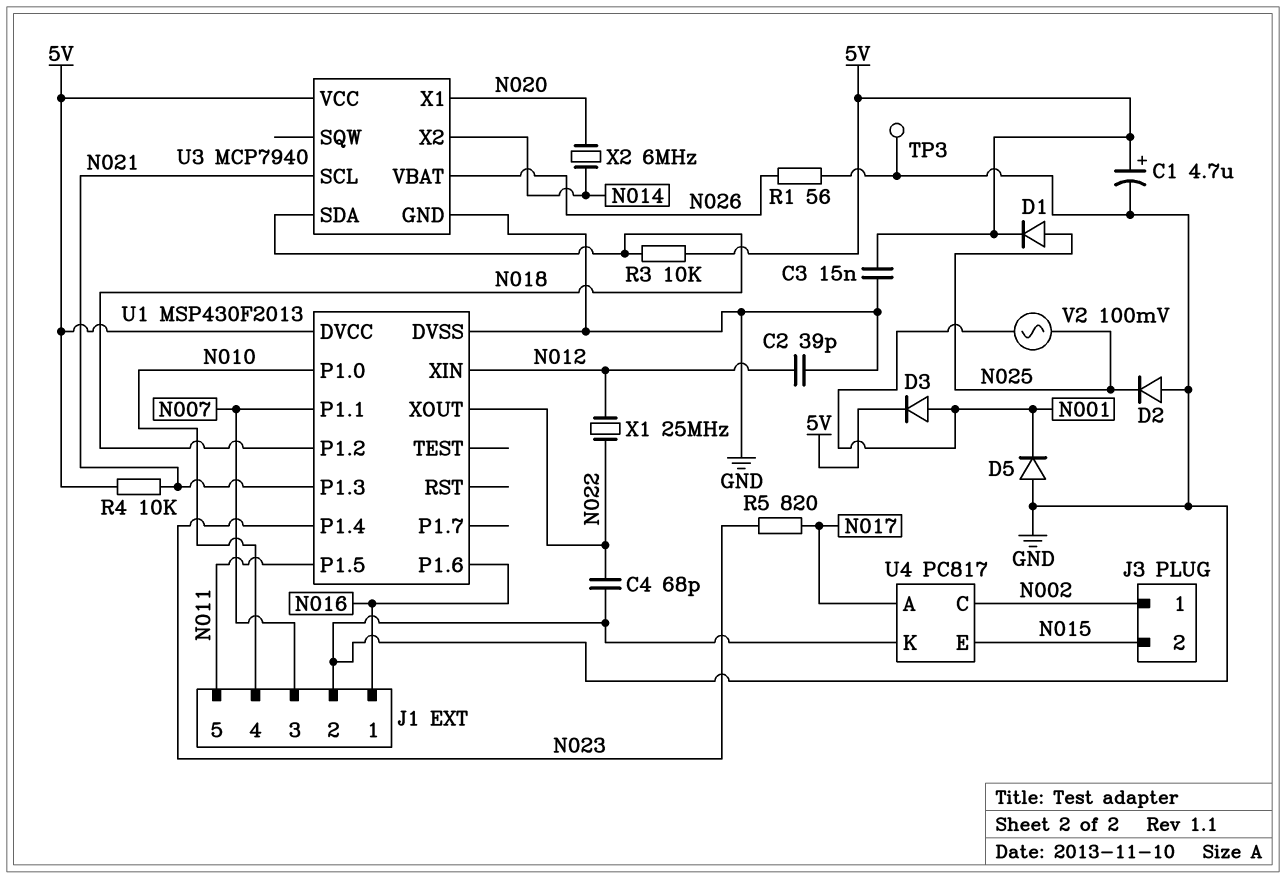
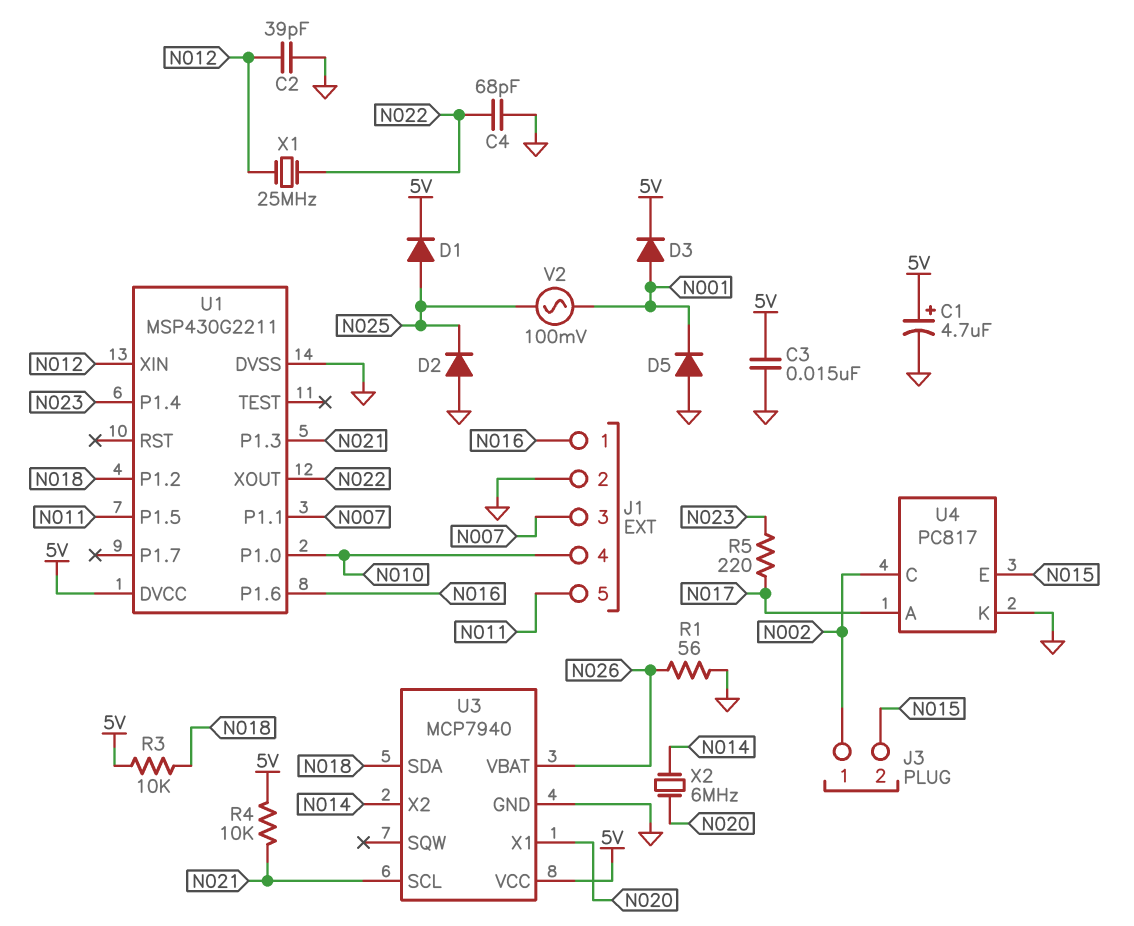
R5: 820 (N017, N023) -> 220 (N017, N023)
TP3: test point (GND) -> none
U1: MSP430F2013 -> MSP430G2211

